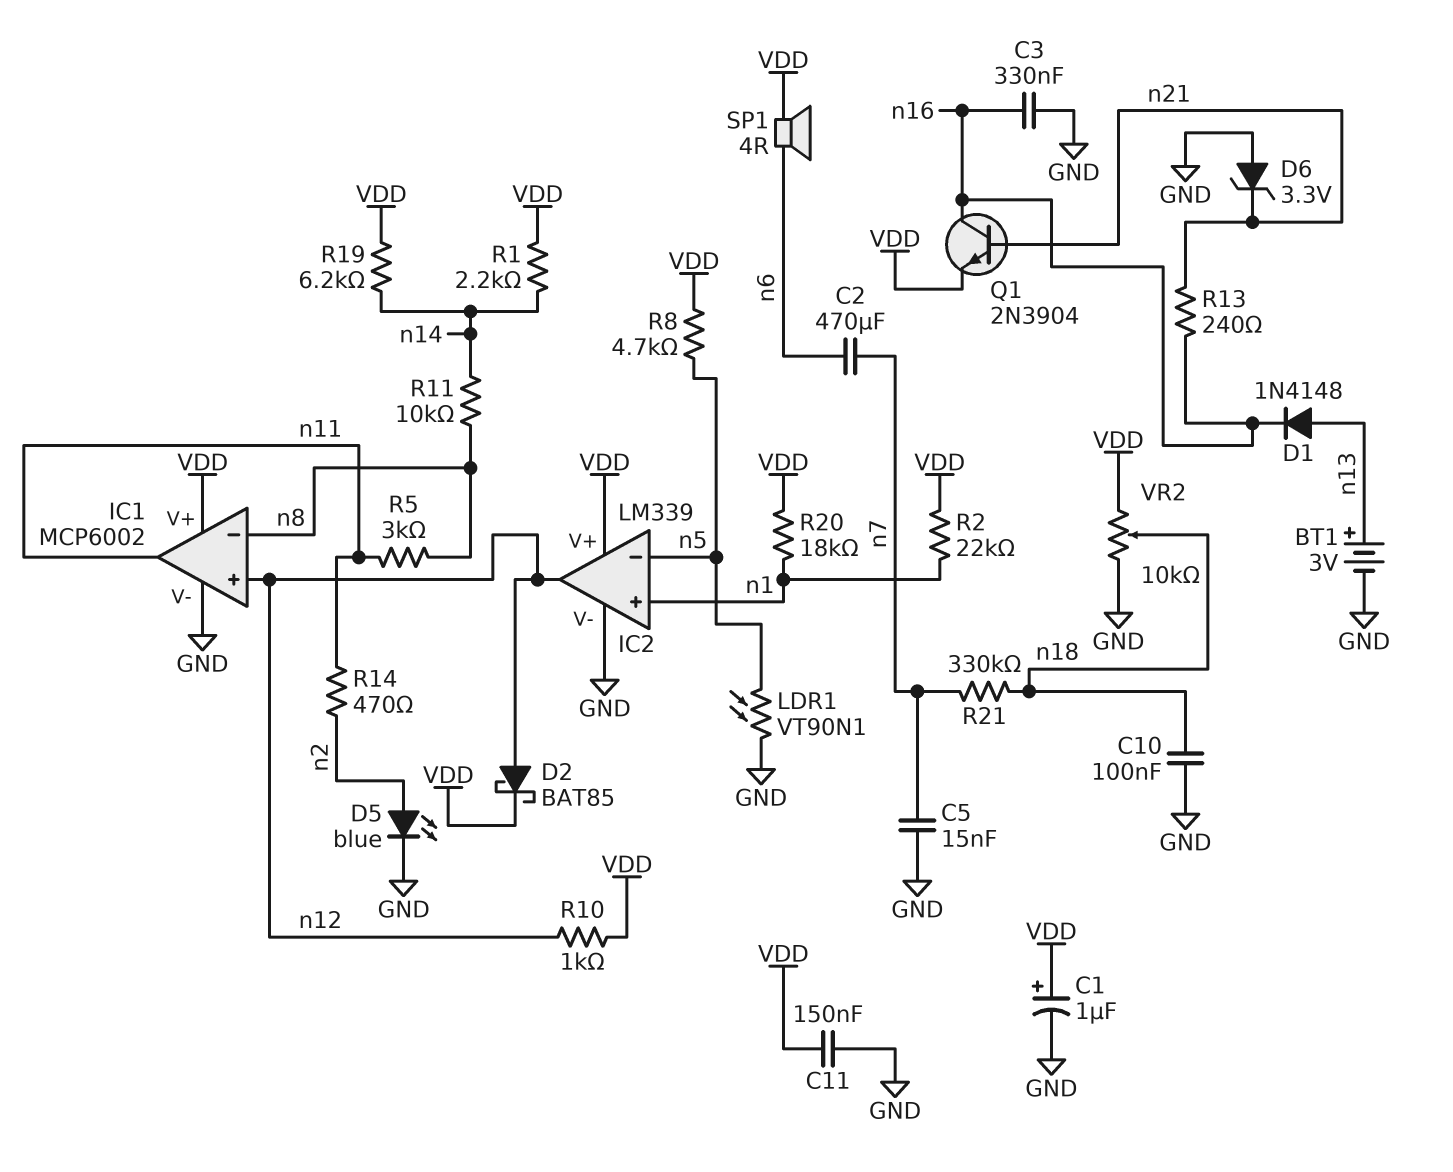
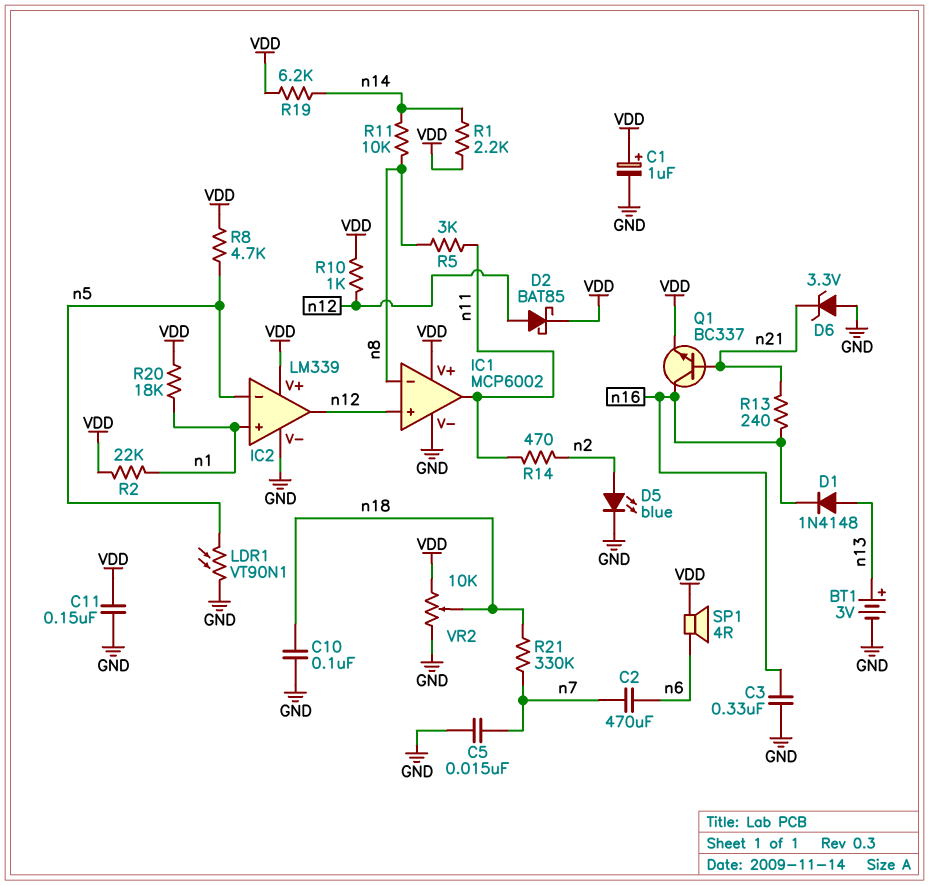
Q1: NPN 2N3904 (B n21, C n16, E VDD) -> NPN BC337 (B n21, C n16, E VDD)

